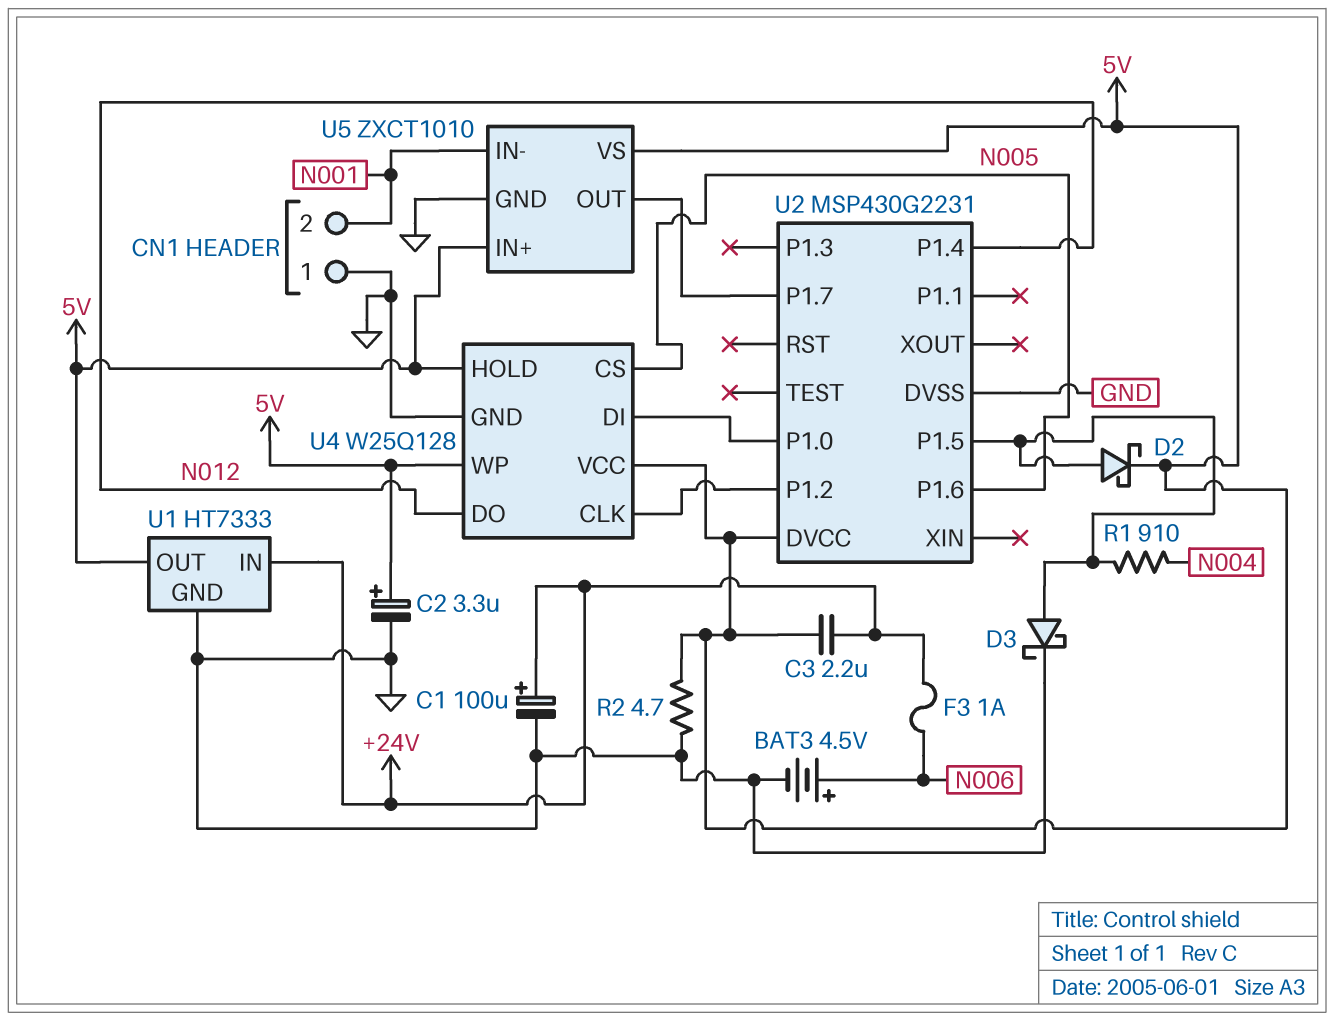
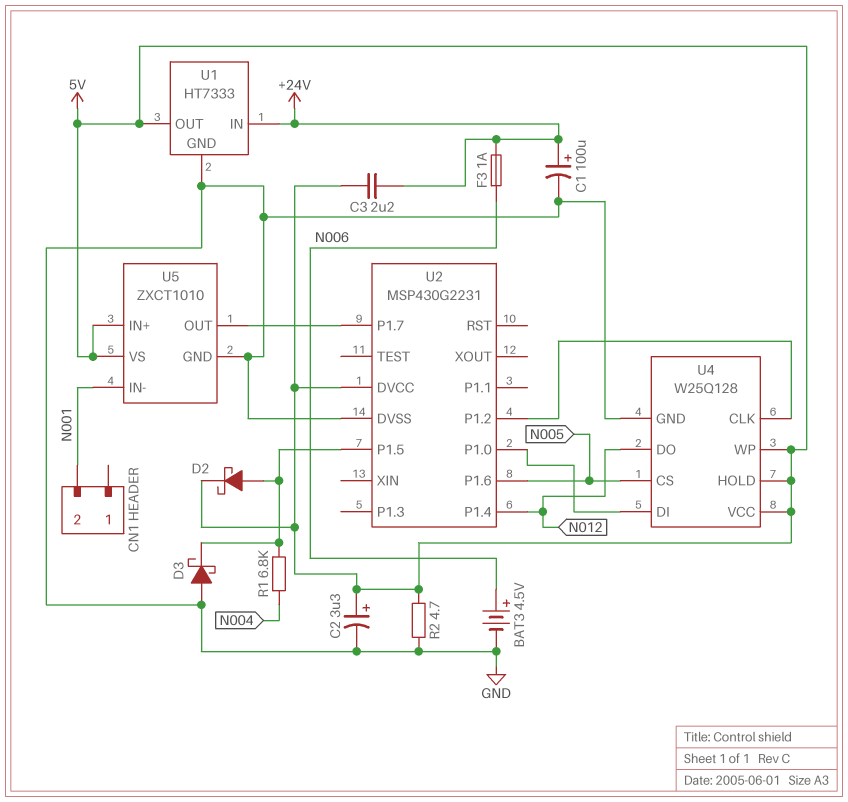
CN1 pin 1: GND -> none
D3: schottky (A U2/P1.5, K GND) -> schottky (A GND, K U2/P1.5)
R1: 910 (N004, U2/P1.5) -> 6.8k (N004, U2/P1.5)

